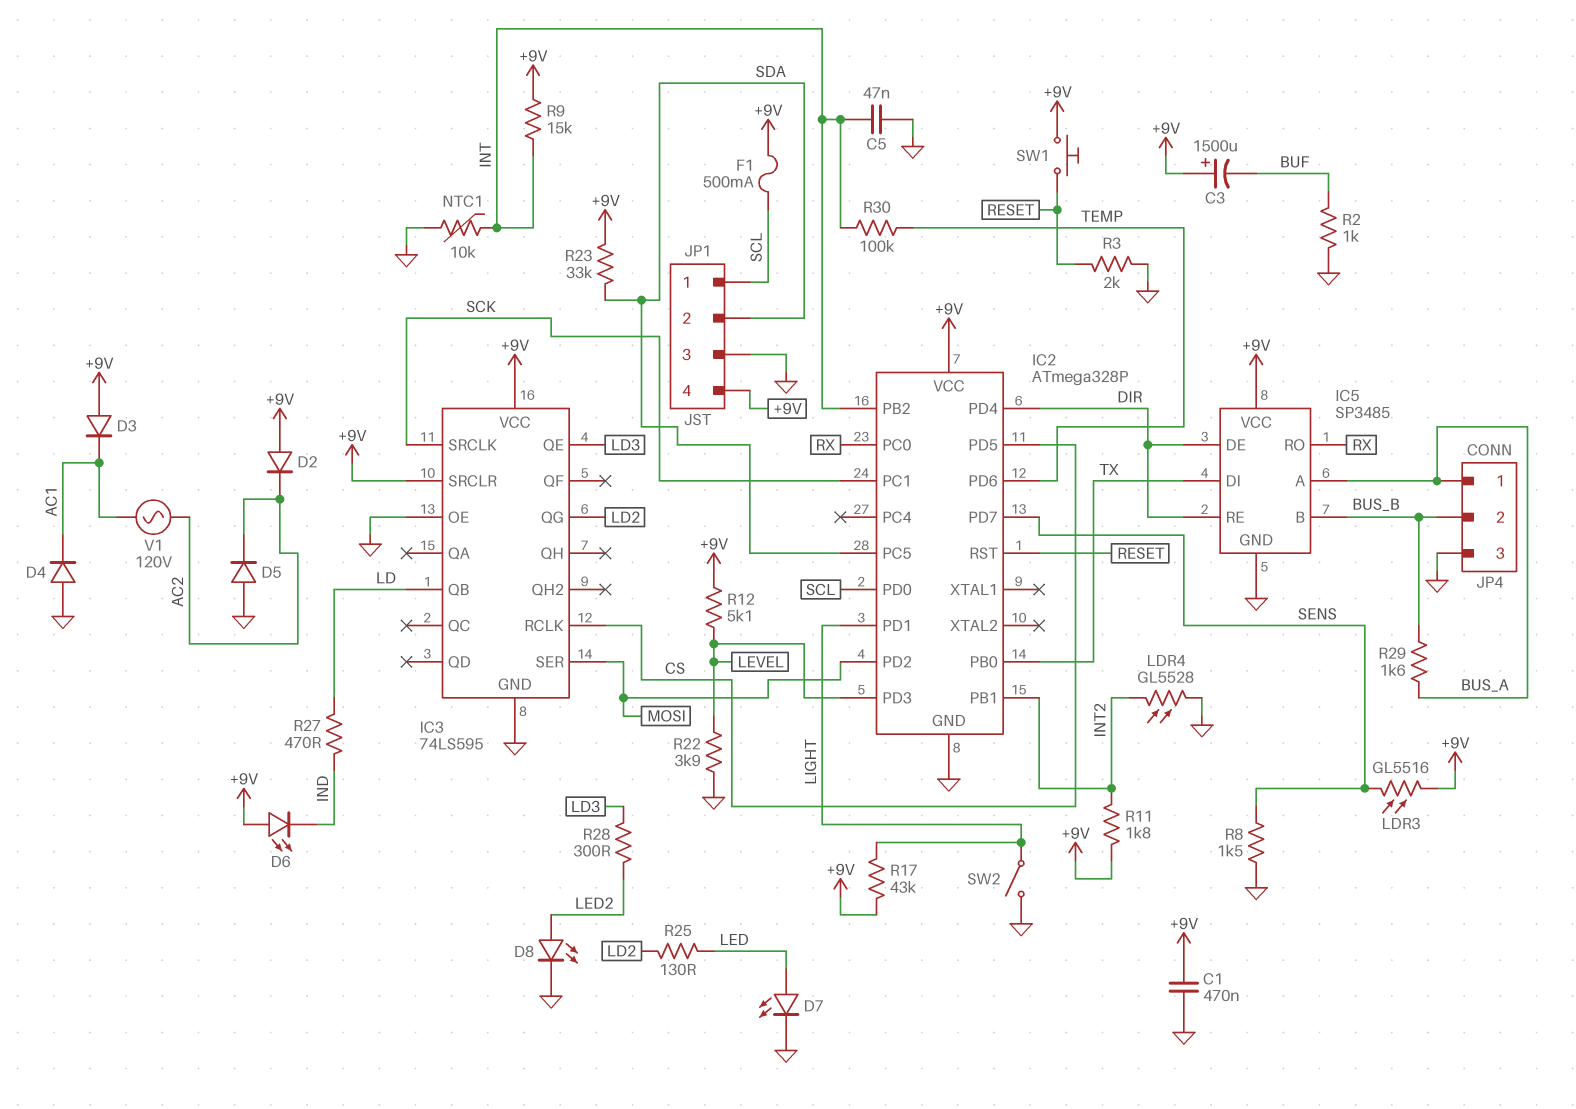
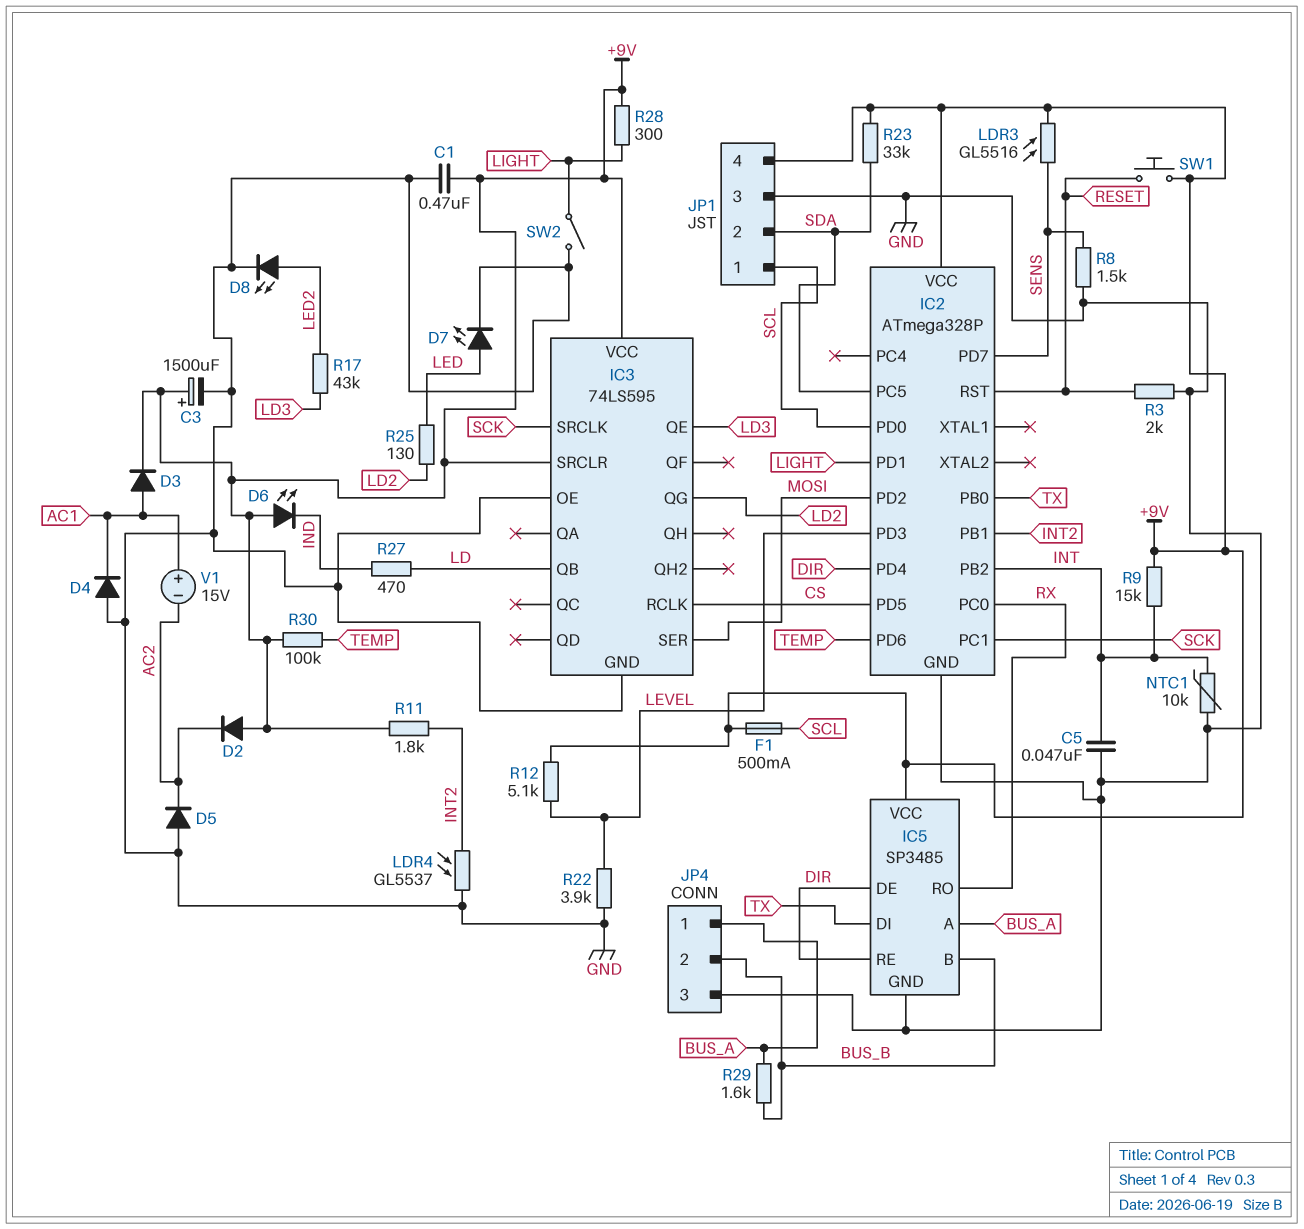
C3: 1500uF (plus +9V, minus BUF) -> 1500uF (plus +9V, minus GND)
D3: diode (A +9V, K AC1) -> diode (A AC1, K +9V)
LDR4: GL5528 (GND, INT2) -> GL5537 (GND, INT2)
R2: 1k (BUF, GND) -> none
R17: 43k (+9V, LIGHT) -> 43k (LD3, LED2)
R28: 300 (LD3, LED2) -> 300 (+9V, LIGHT)
R30: 100k (INT, TEMP) -> 100k (+9V, TEMP)
V1: AC 120V (AC1, AC2) -> 15V (plus AC1, minus AC2)

